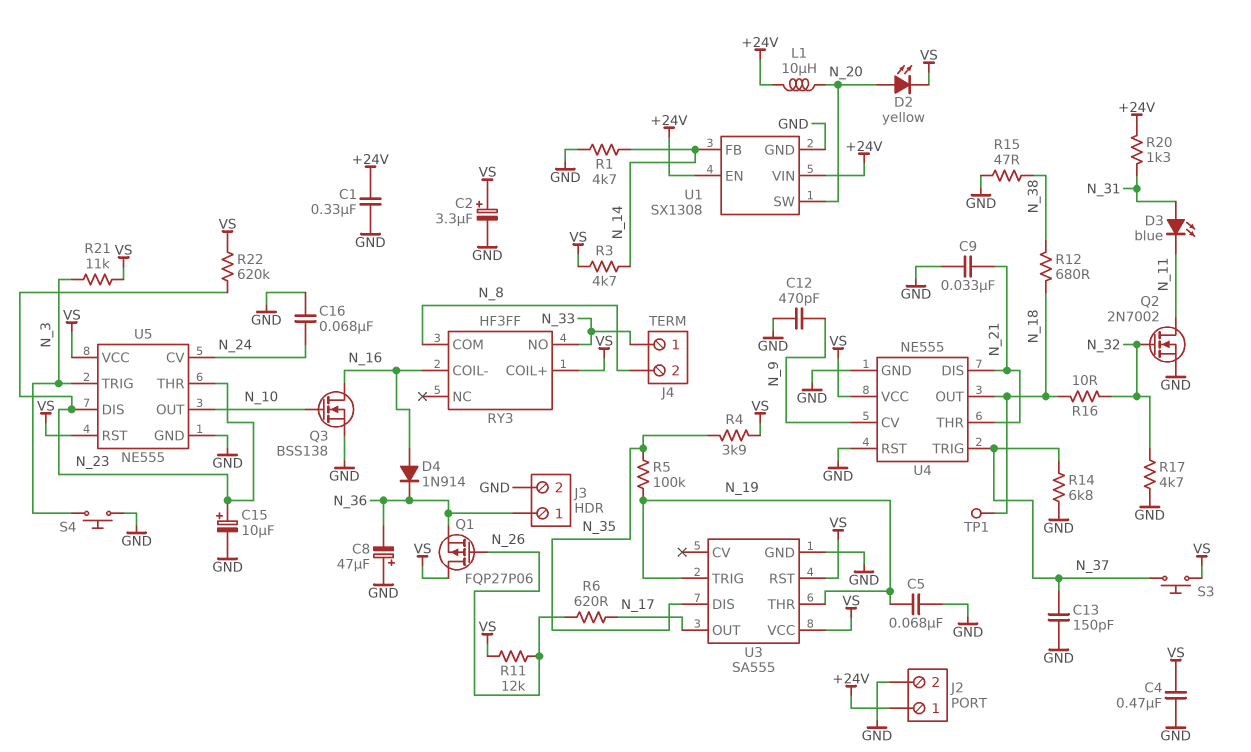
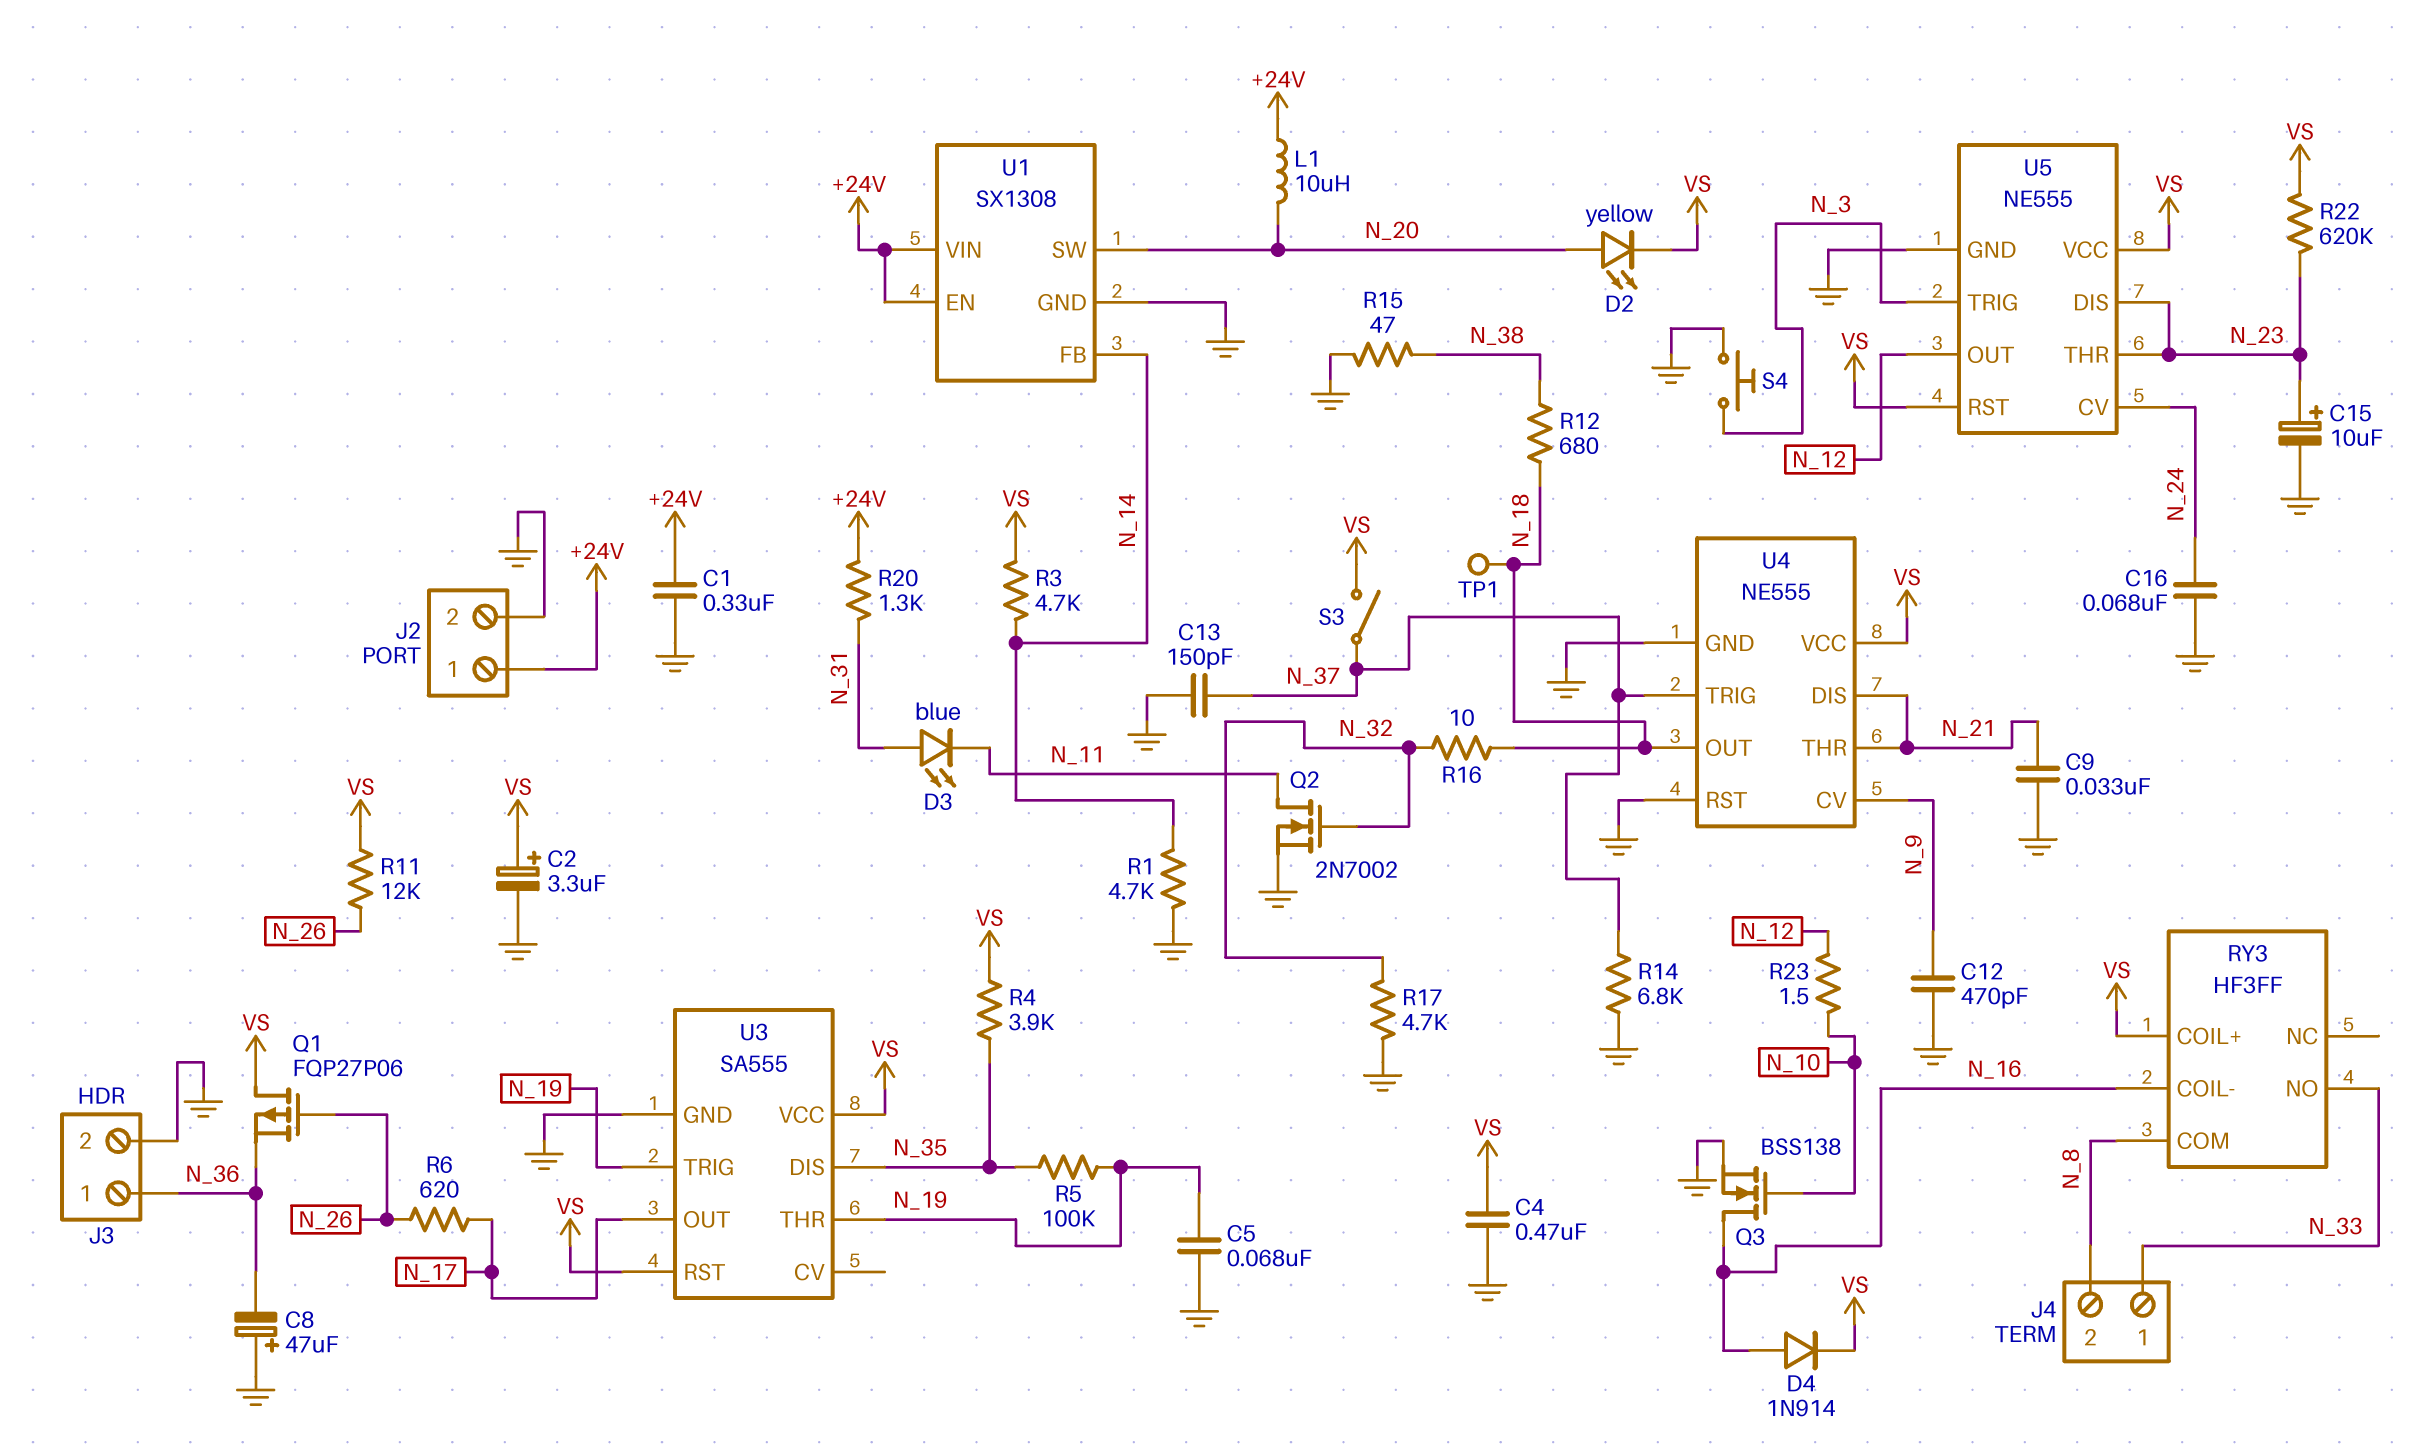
D4: diode 1N914 (A N_16, K N_36) -> diode 1N914 (A N_16, K VS)
R21: 11k (N_3, VS) -> none
R23: none -> 1.5 (N_10, N_12)
S3: button (N_37, VS) -> switch (N_37, VS)
U5 pin OUT: N_10 -> N_12

